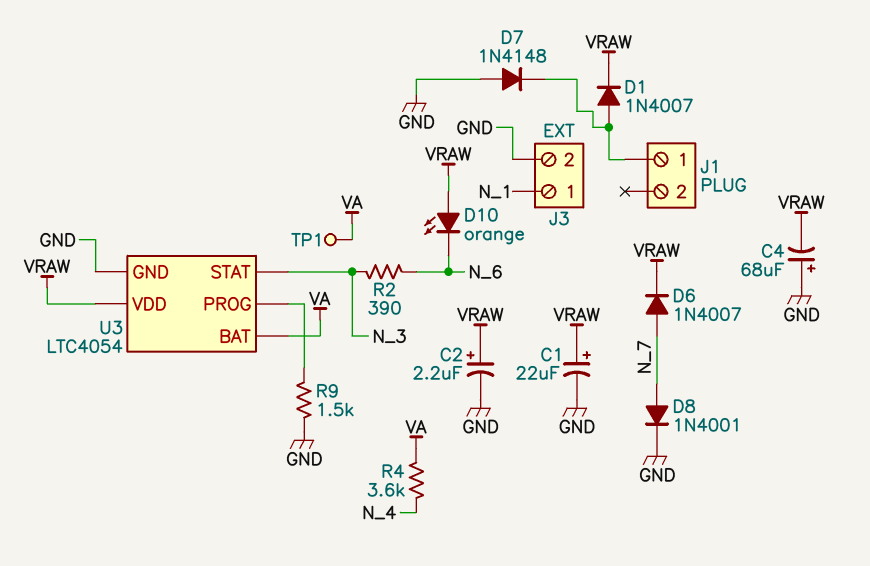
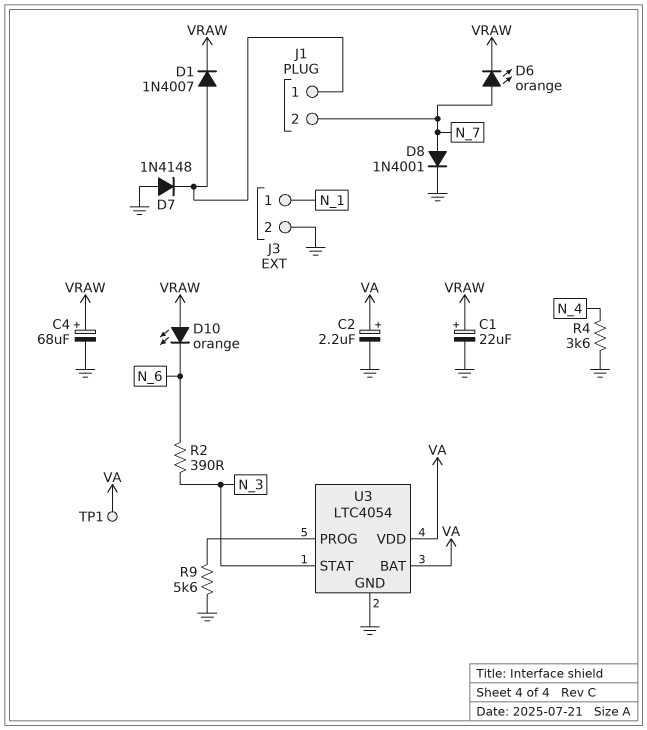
C2: 2.2uF (plus VRAW, minus GND) -> 2.2uF (plus VA, minus GND)
C4: 68uF (plus GND, minus VRAW) -> 68uF (plus VRAW, minus GND)
D6: diode 1N4007 (A N_7, K VRAW) -> LED orange (A N_7, K VRAW)
J1 pin 2: none -> N_7
R4: 3.6k (N_4, VA) -> 3.6k (GND, N_4)
R9: 1.5k (GND, U3/PROG) -> 5.6k (GND, U3/PROG)
U3 pin VDD: VRAW -> VA

